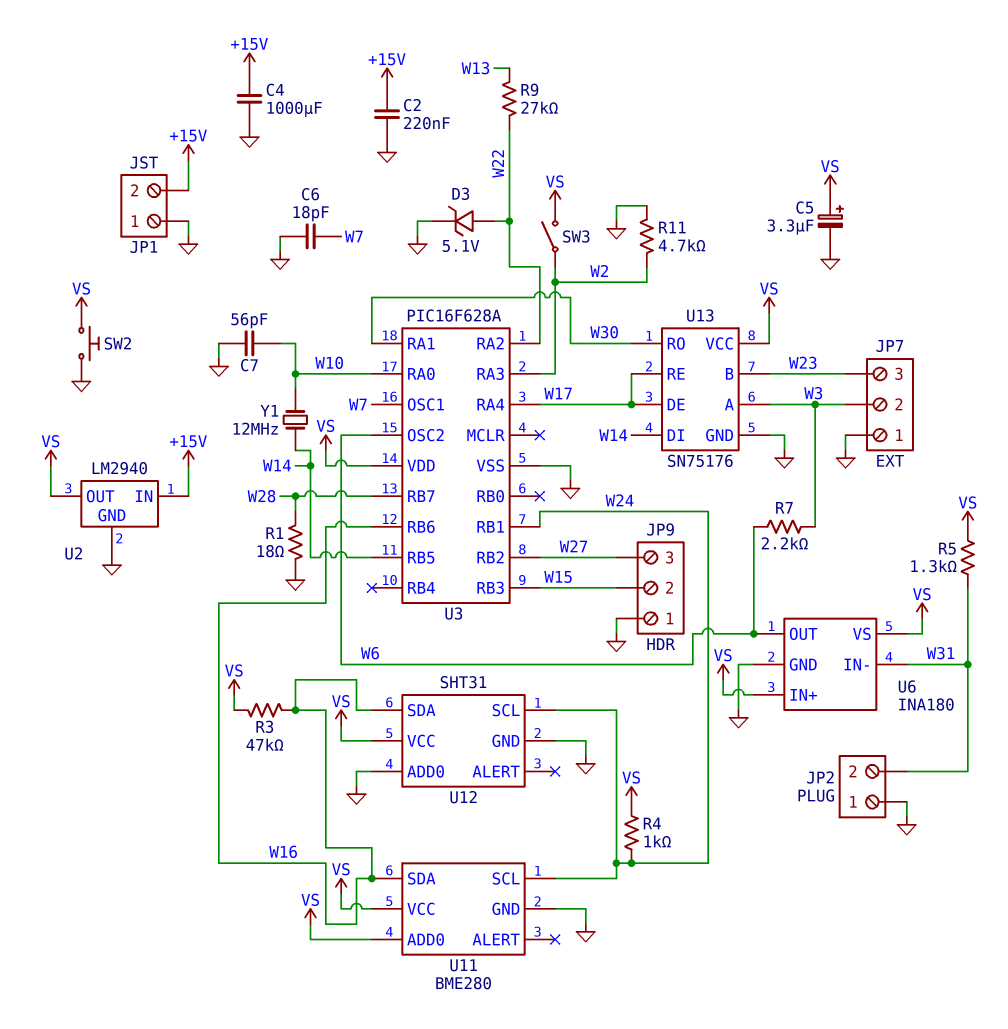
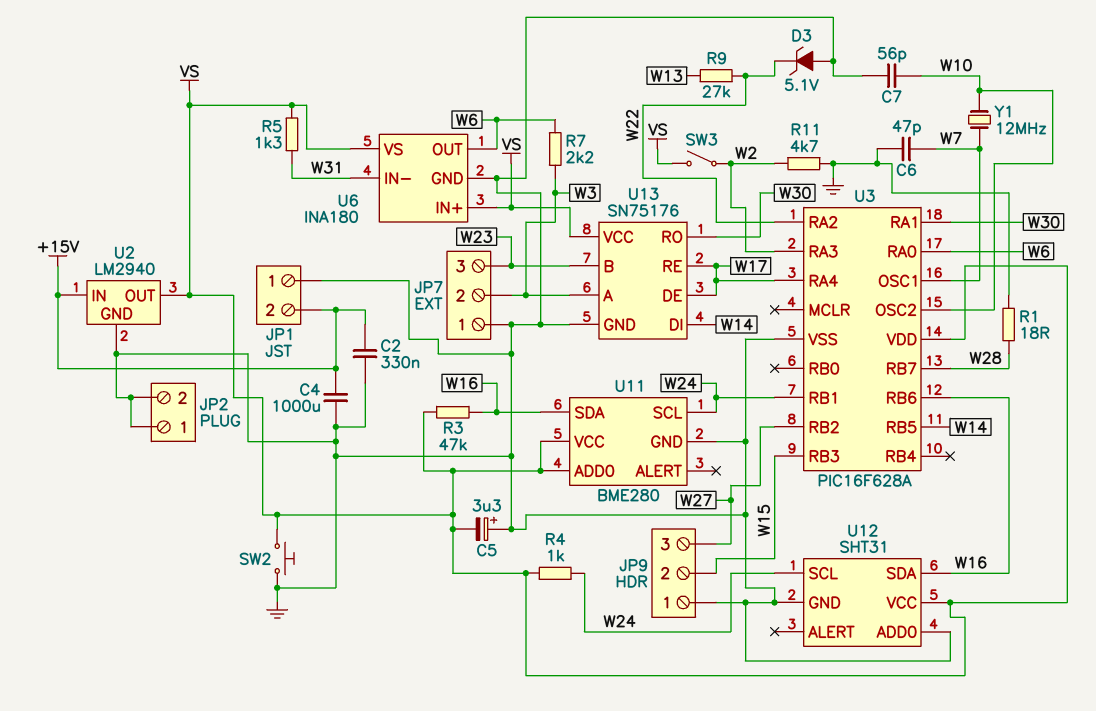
C2: 220nF (+15V, GND) -> 330nF (+15V, GND)
C5: 3.3uF (plus VS, minus GND) -> 3.3uF (plus GND, minus VS)
C6: 18pF (GND, W7) -> 47pF (GND, W7)
D3: zener 5.1V (A W22, K GND) -> zener 5.1V (A GND, K W22)
JP2 pin 2: W31 -> GND
U3 pin OSC2: W6 -> W10
U3 pin RA0: W10 -> W6
Y1: 12MHz (W10, W14) -> 12MHz (W7, W10)

